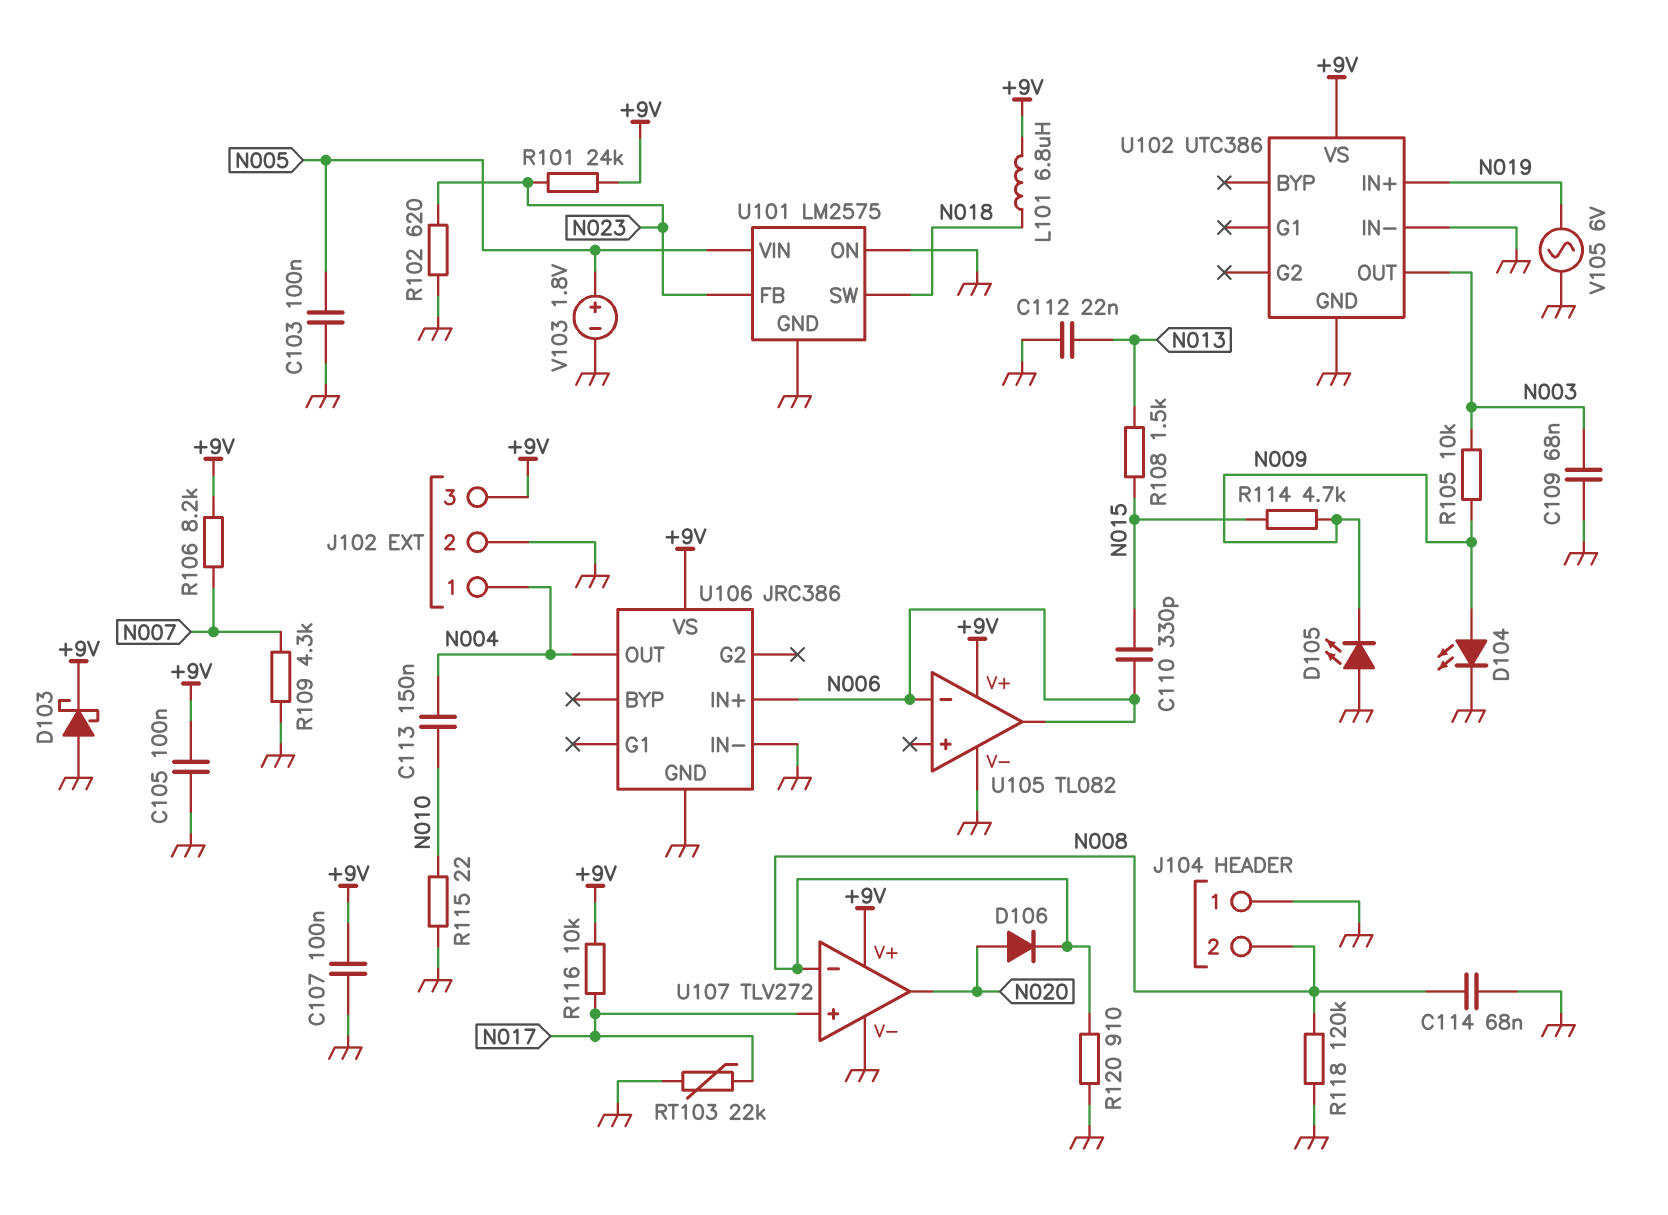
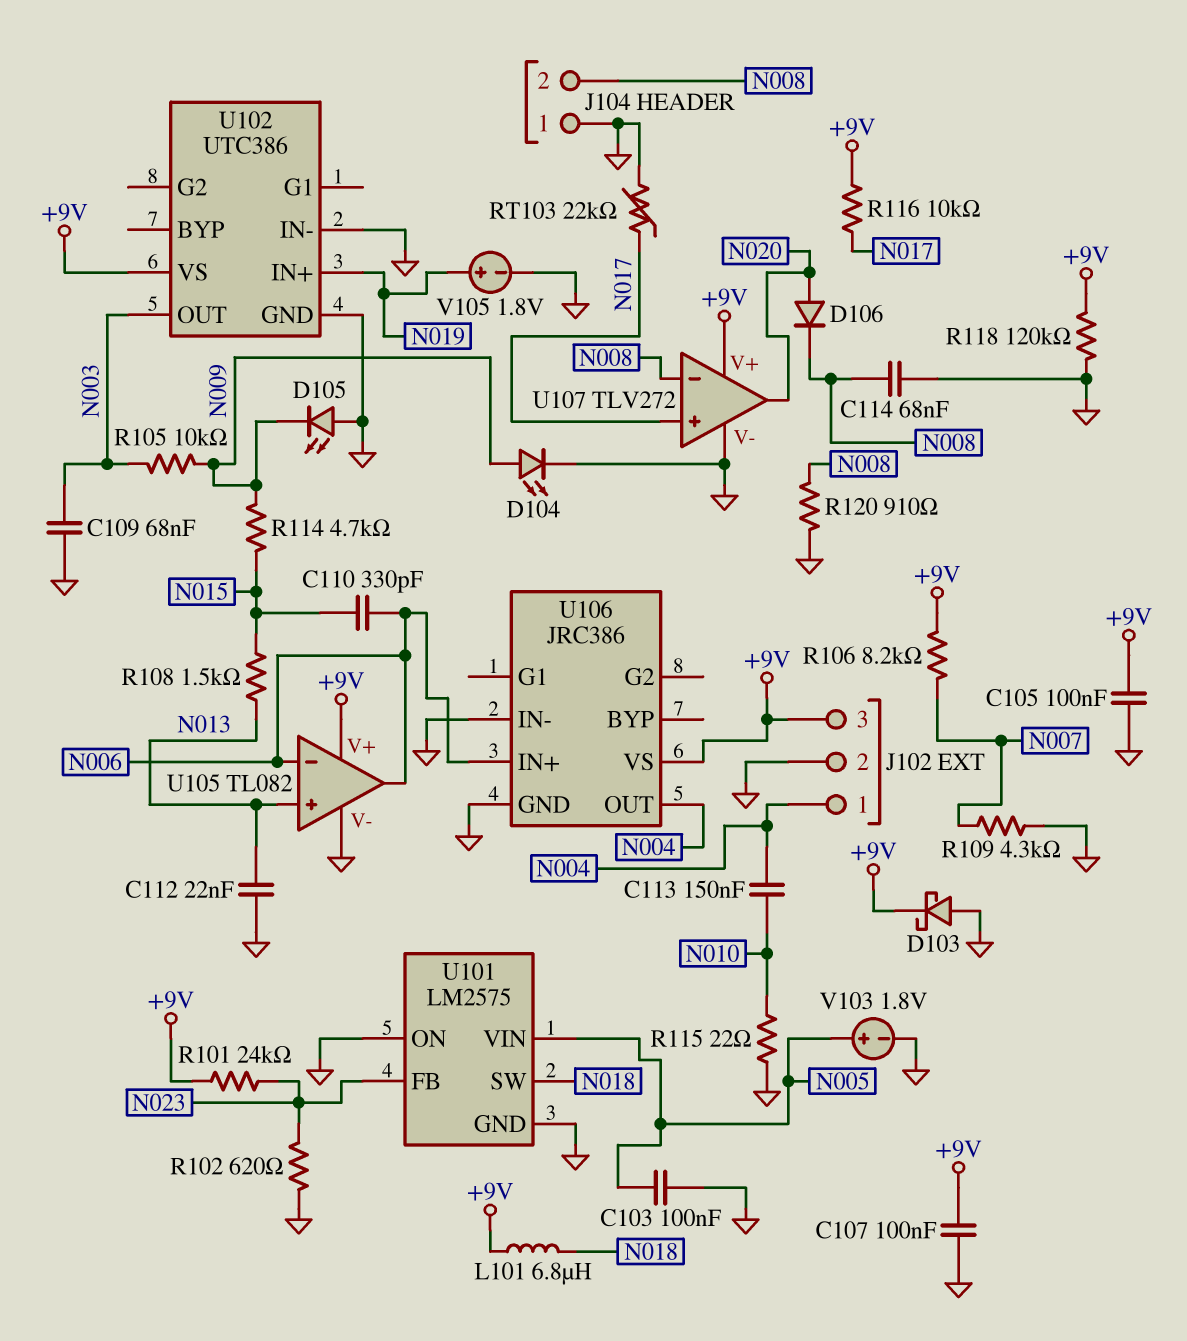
R118: 120k (GND, N008) -> 120k (+9V, GND)
U105 pin in+: none -> N013
V105: AC 6V (GND, N019) -> 1.8V (plus N019, minus GND)

